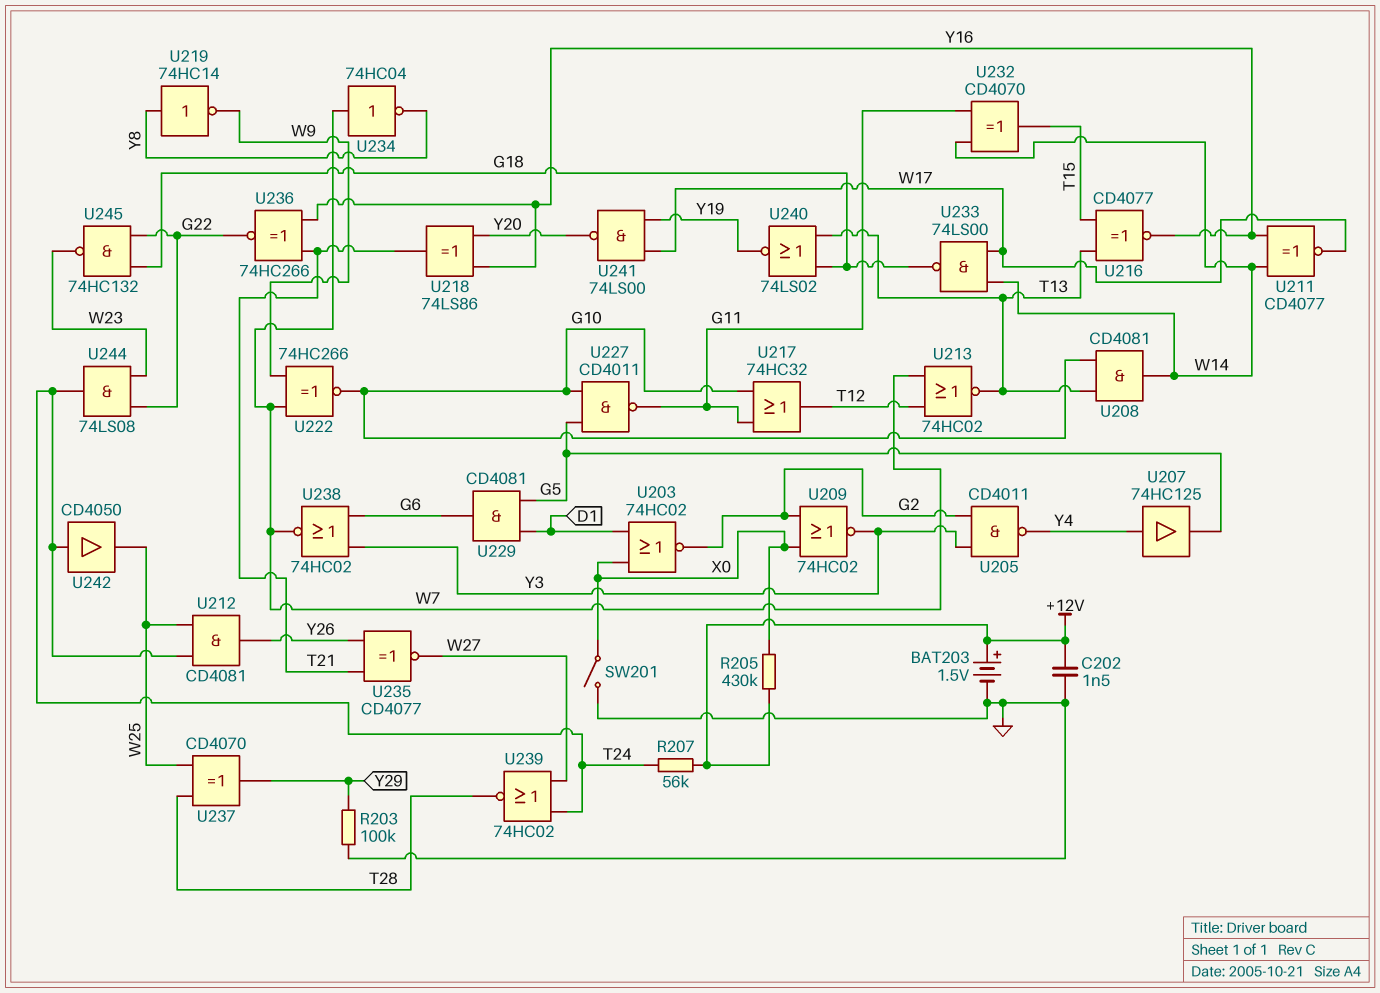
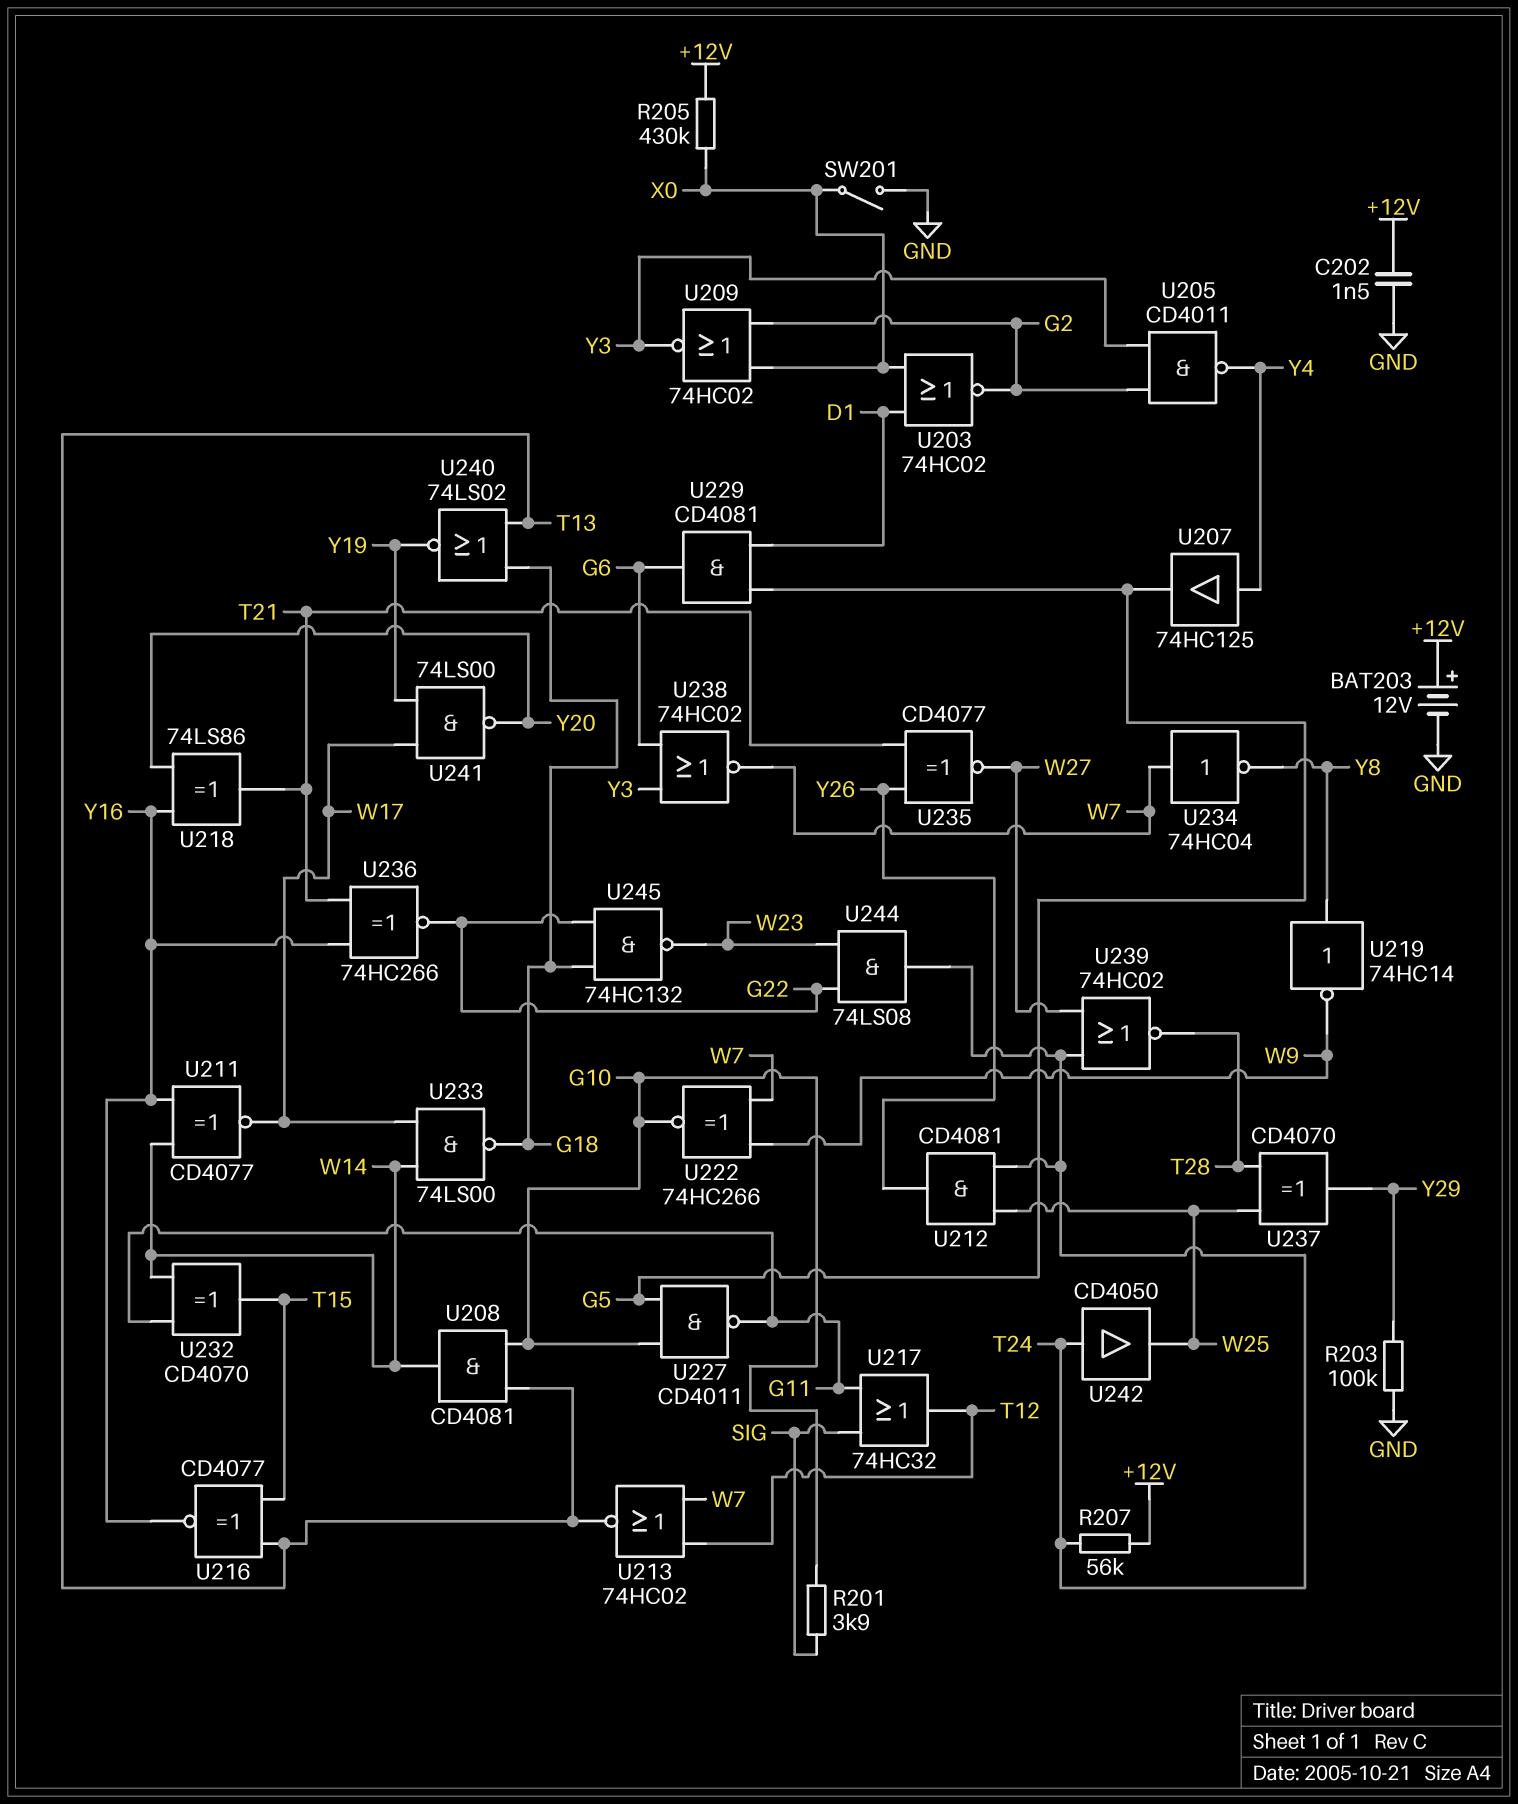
BAT203: 1.5V (plus +12V, minus GND) -> 12V (plus +12V, minus GND)
R201: none -> 3.9k (G10, SIG)
U217: OR 74HC32 (in G10, in G11, out T12) -> OR 74HC32 (in G11, in SIG, out T12)

